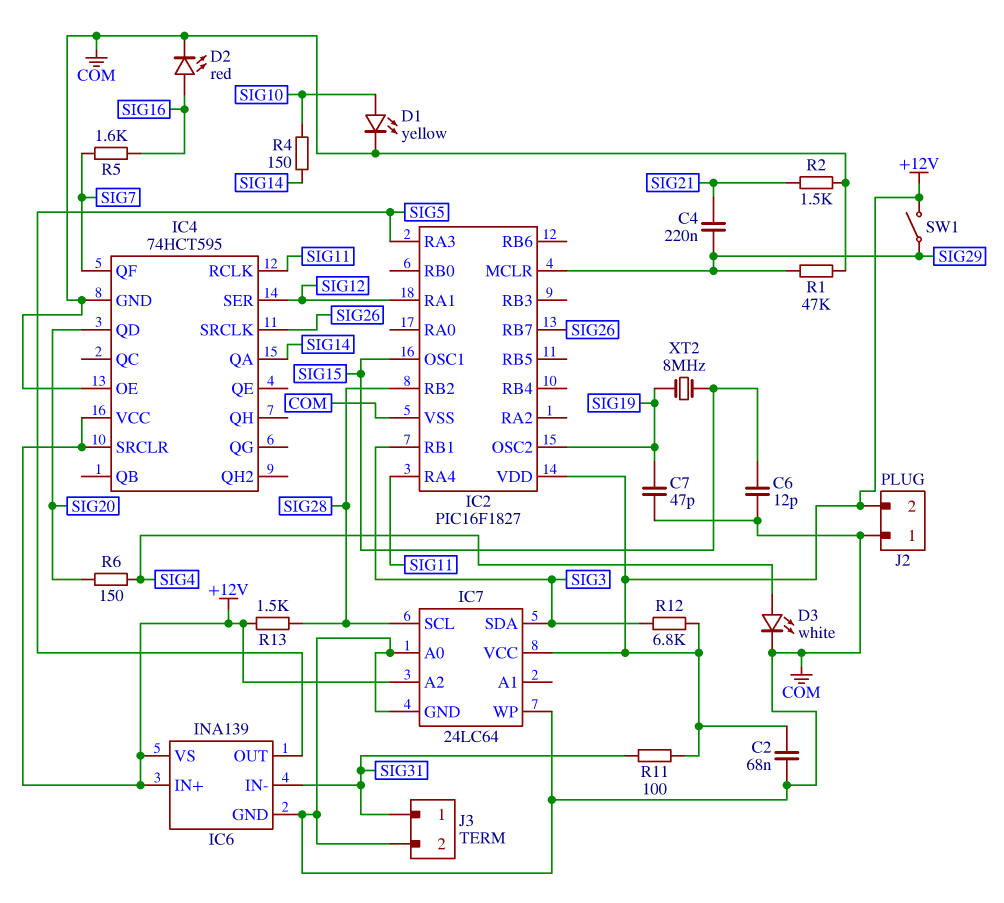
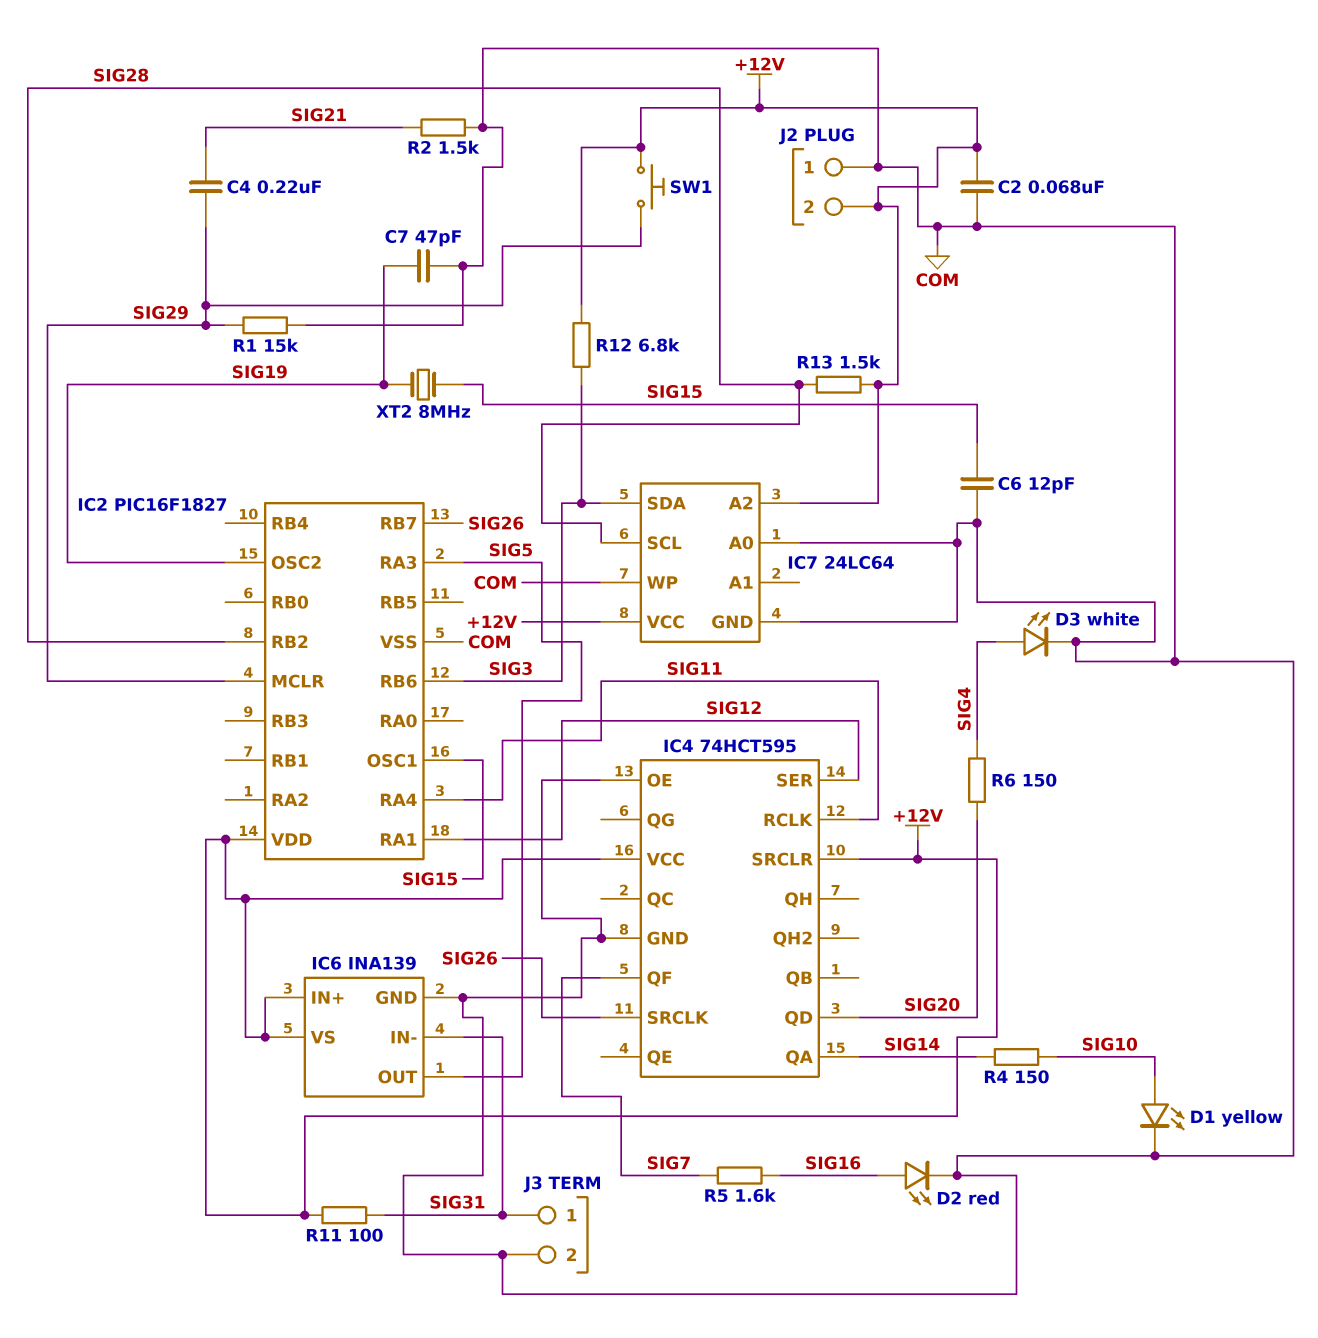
IC2 pin RB1: SIG3 -> none
IC2 pin RB6: none -> SIG3
R1: 47k (COM, SIG29) -> 15k (COM, SIG29)
SW1: switch (+12V, SIG29) -> button (+12V, SIG29)

